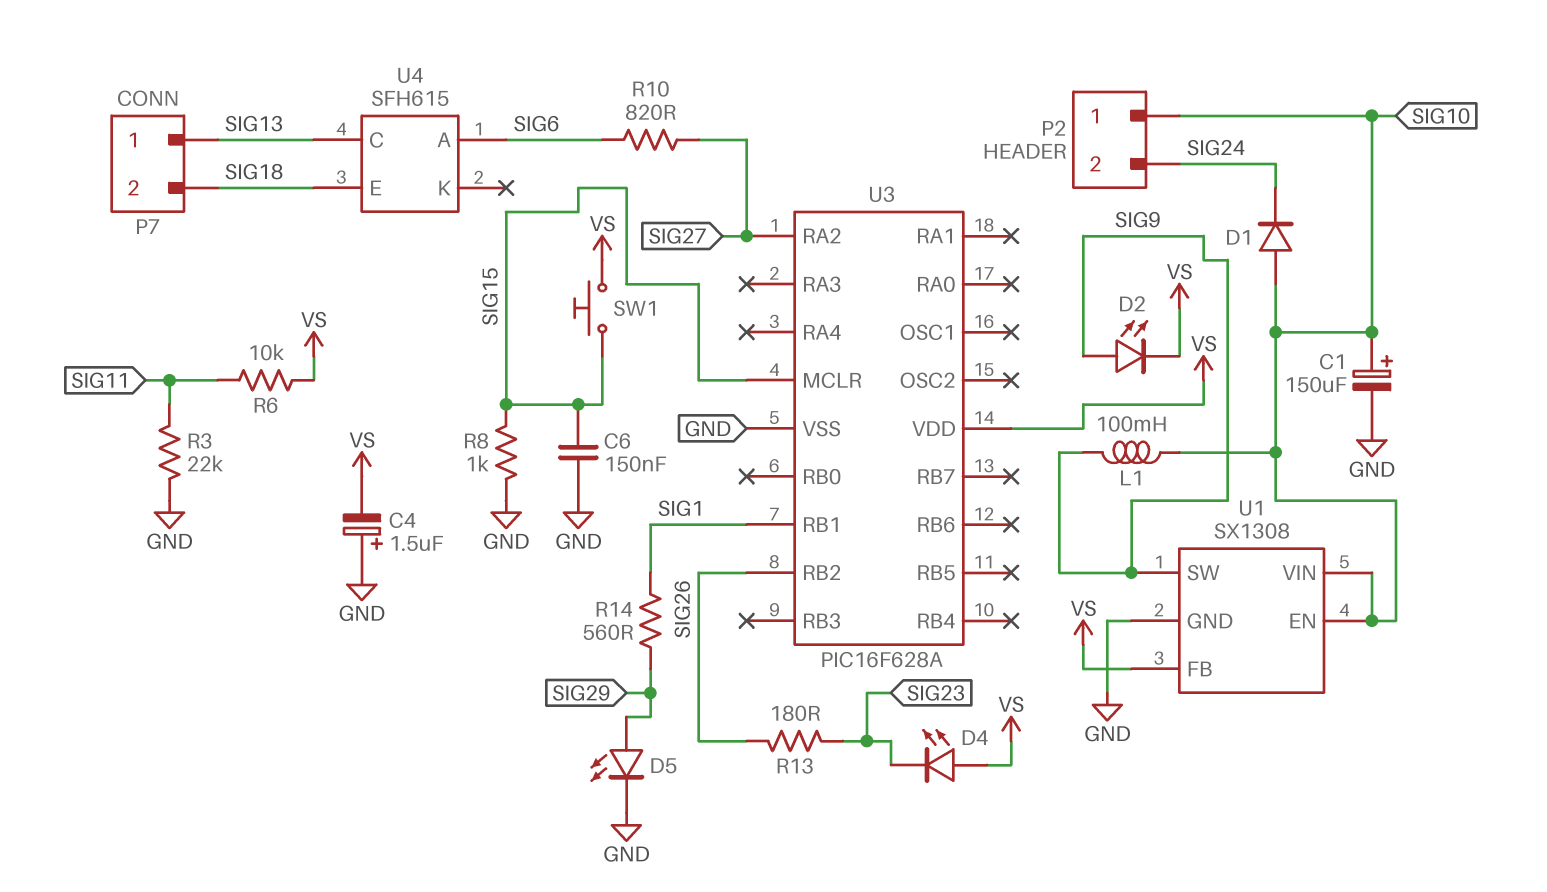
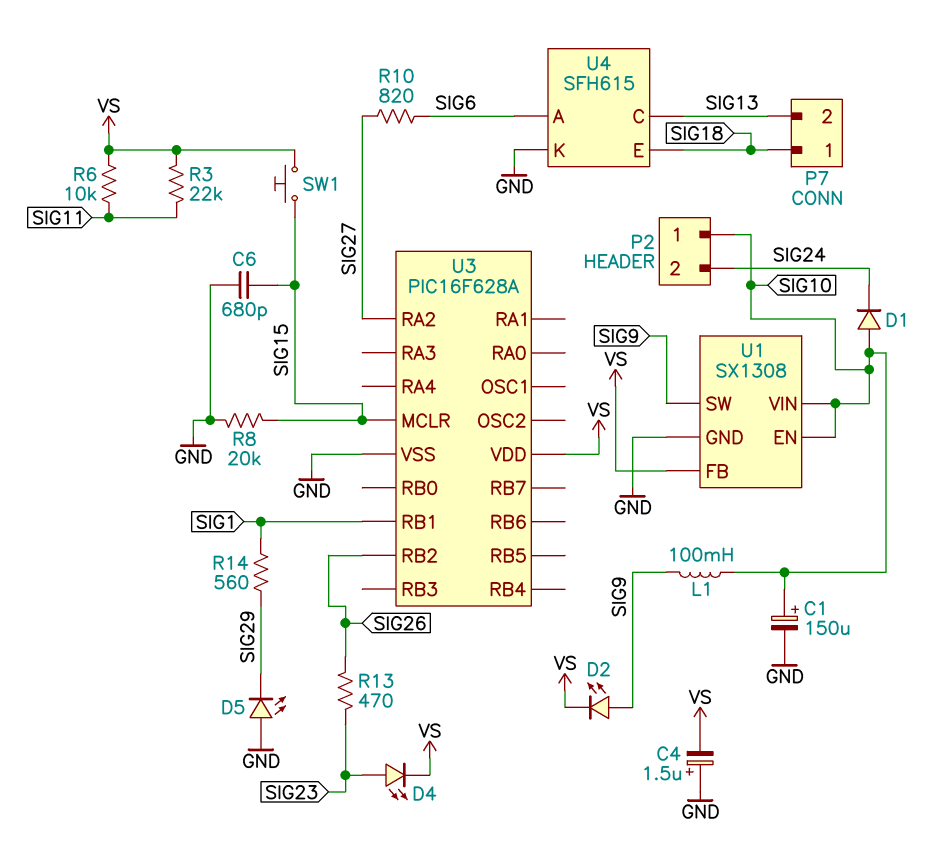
C6: 150nF (GND, SIG15) -> 680pF (GND, SIG15)
D4: LED (A VS, K SIG23) -> LED (A SIG23, K VS)
D5: LED (A SIG29, K GND) -> LED (A GND, K SIG29)
P7 pin 1: SIG13 -> SIG18
P7 pin 2: SIG18 -> SIG13
R3: 22k (GND, SIG11) -> 22k (SIG11, VS)
R8: 1k (GND, SIG15) -> 20k (GND, SIG15)
R13: 180 (SIG23, SIG26) -> 470 (SIG23, SIG26)
U4 pin K: none -> GND

